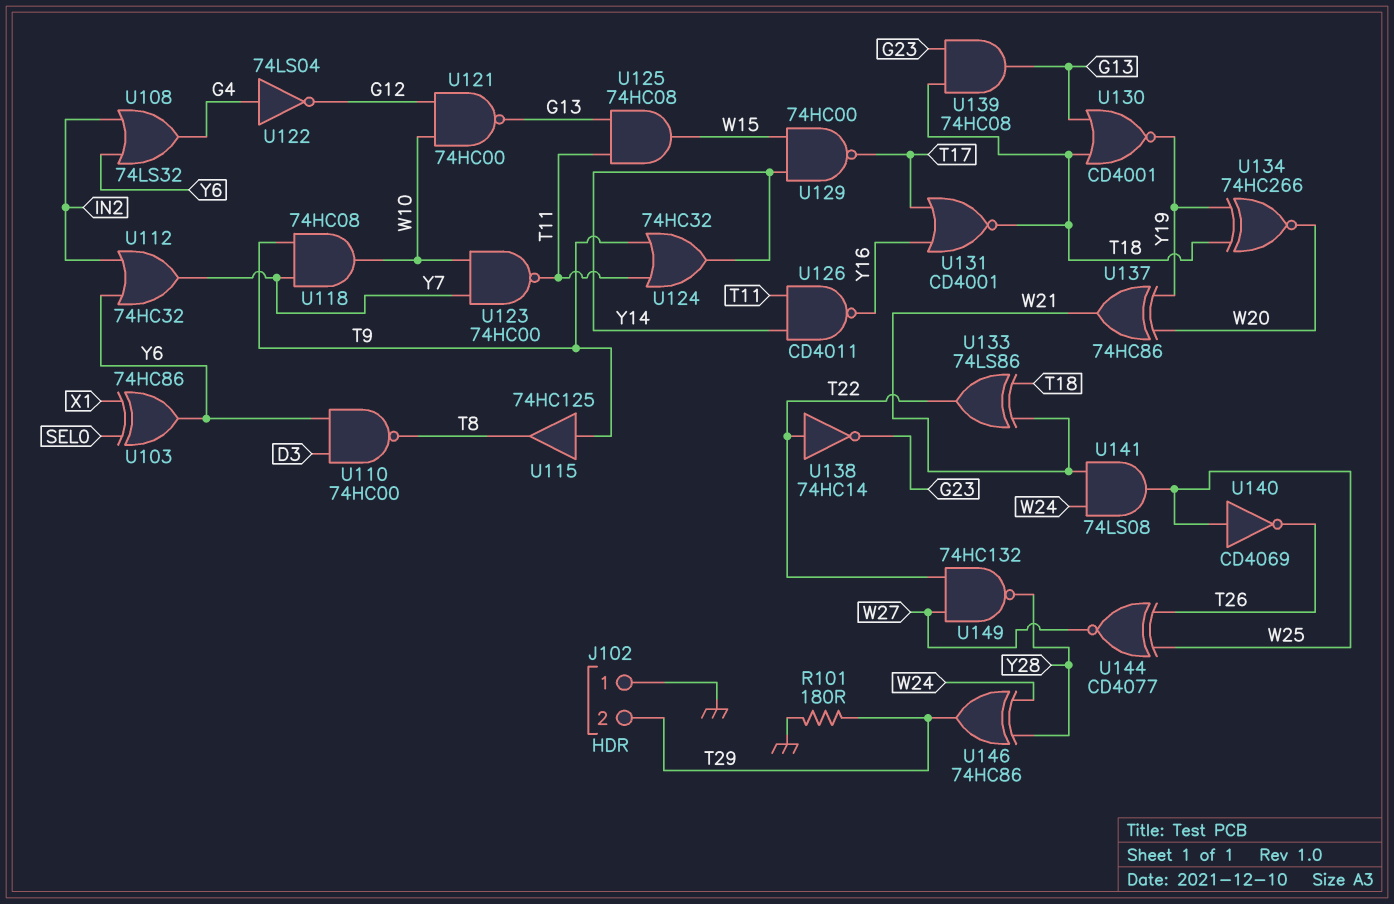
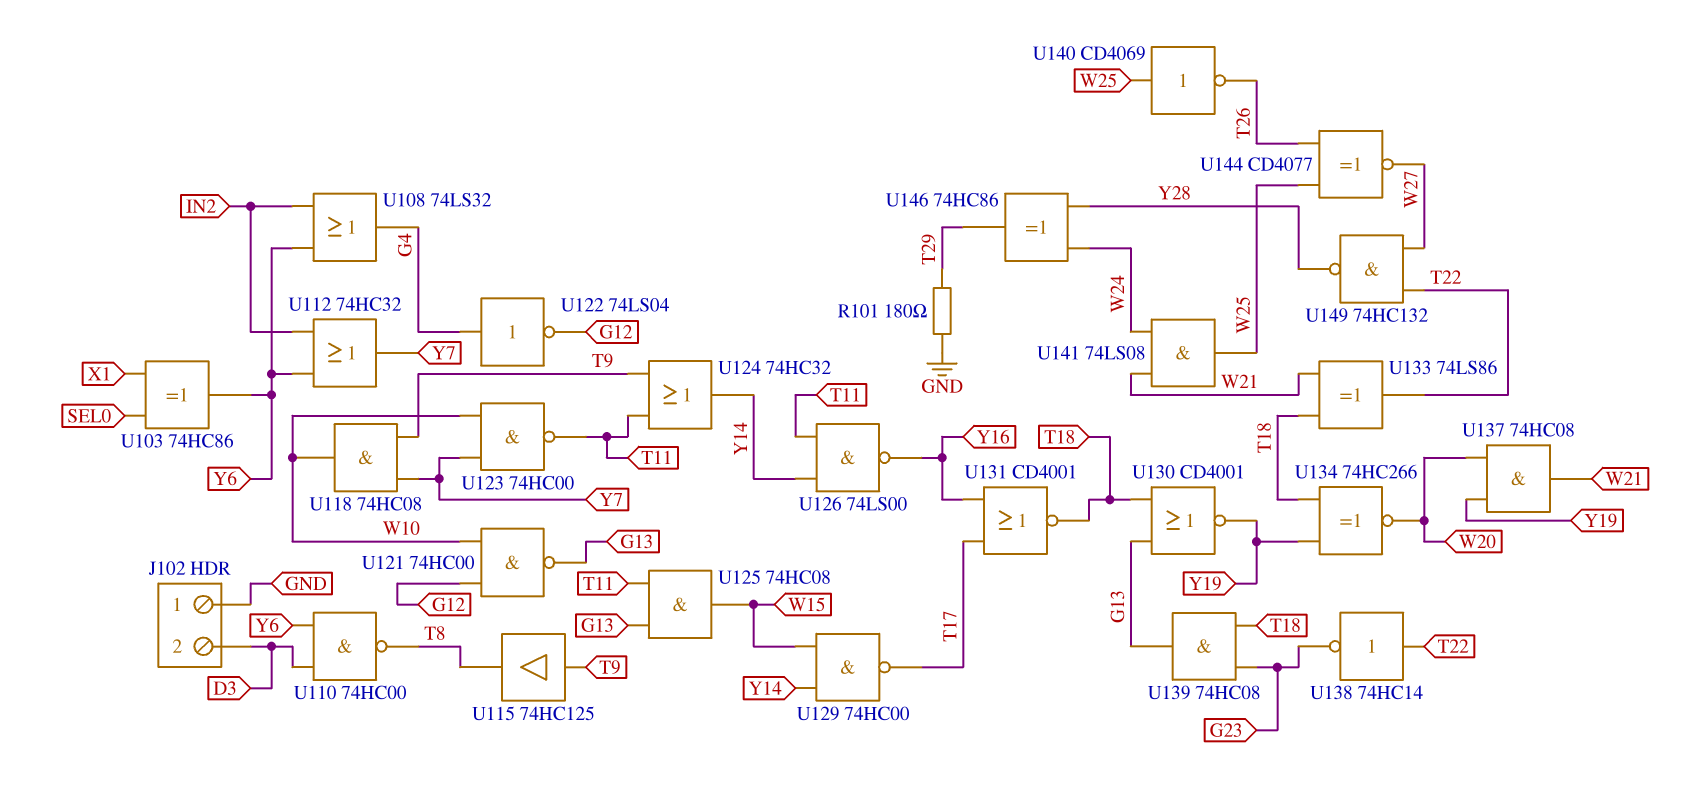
J102 pin 2: T29 -> D3
U126: NAND CD4011 (in T11, in Y14, out Y16) -> NAND 74LS00 (in T11, in Y14, out Y16)
U137: XOR 74HC86 (in W20, in Y19, out W21) -> AND 74HC08 (in W20, in Y19, out W21)

